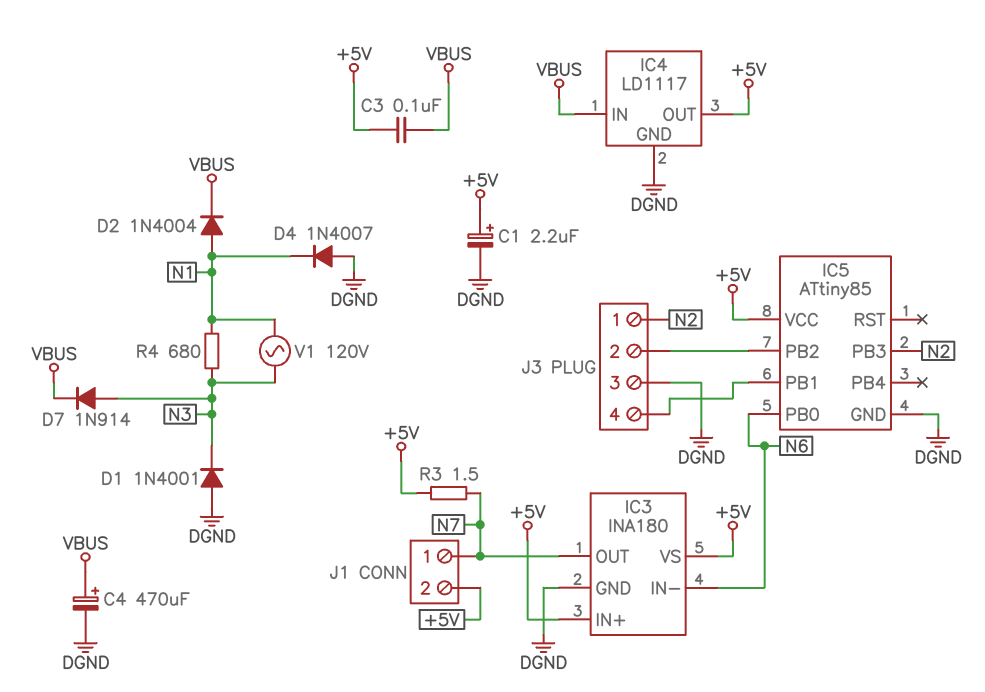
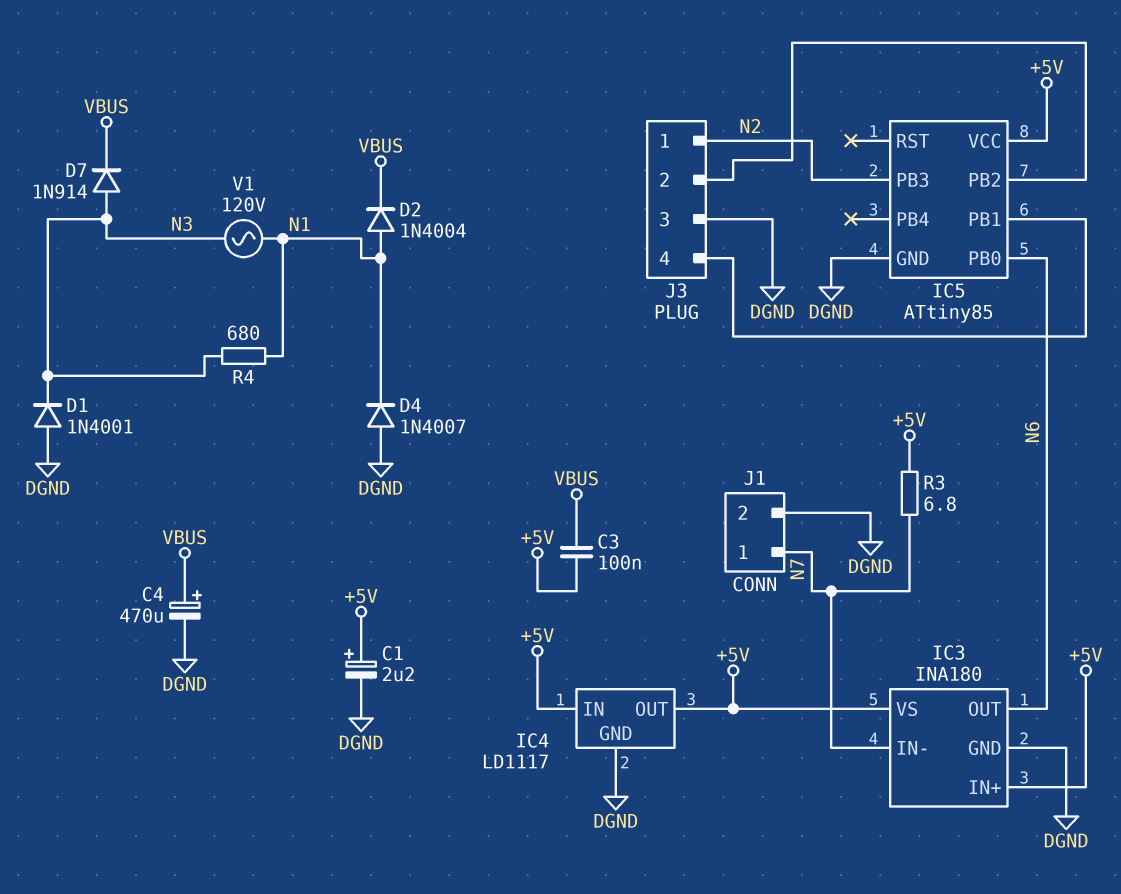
IC3 pin IN-: N6 -> N7
IC3 pin OUT: N7 -> N6
IC4 pin IN: VBUS -> +5V
J1 pin 2: +5V -> DGND
R3: 1.5 (+5V, N7) -> 6.8 (+5V, N7)

